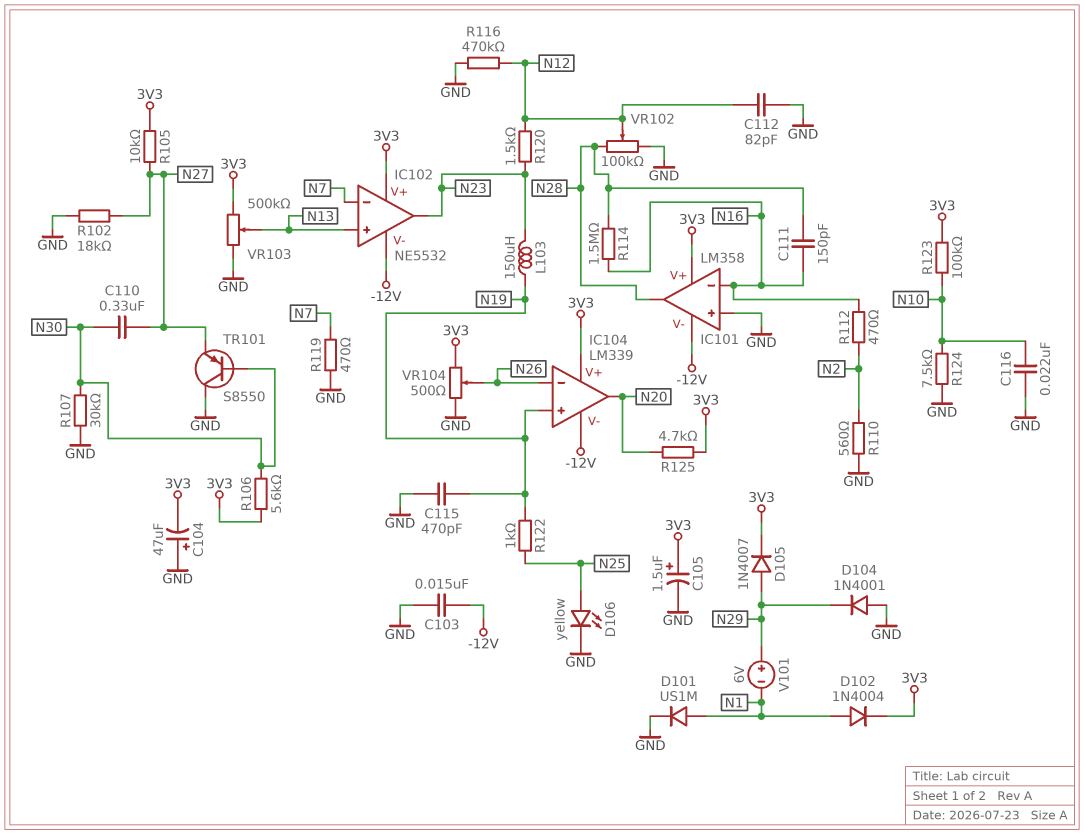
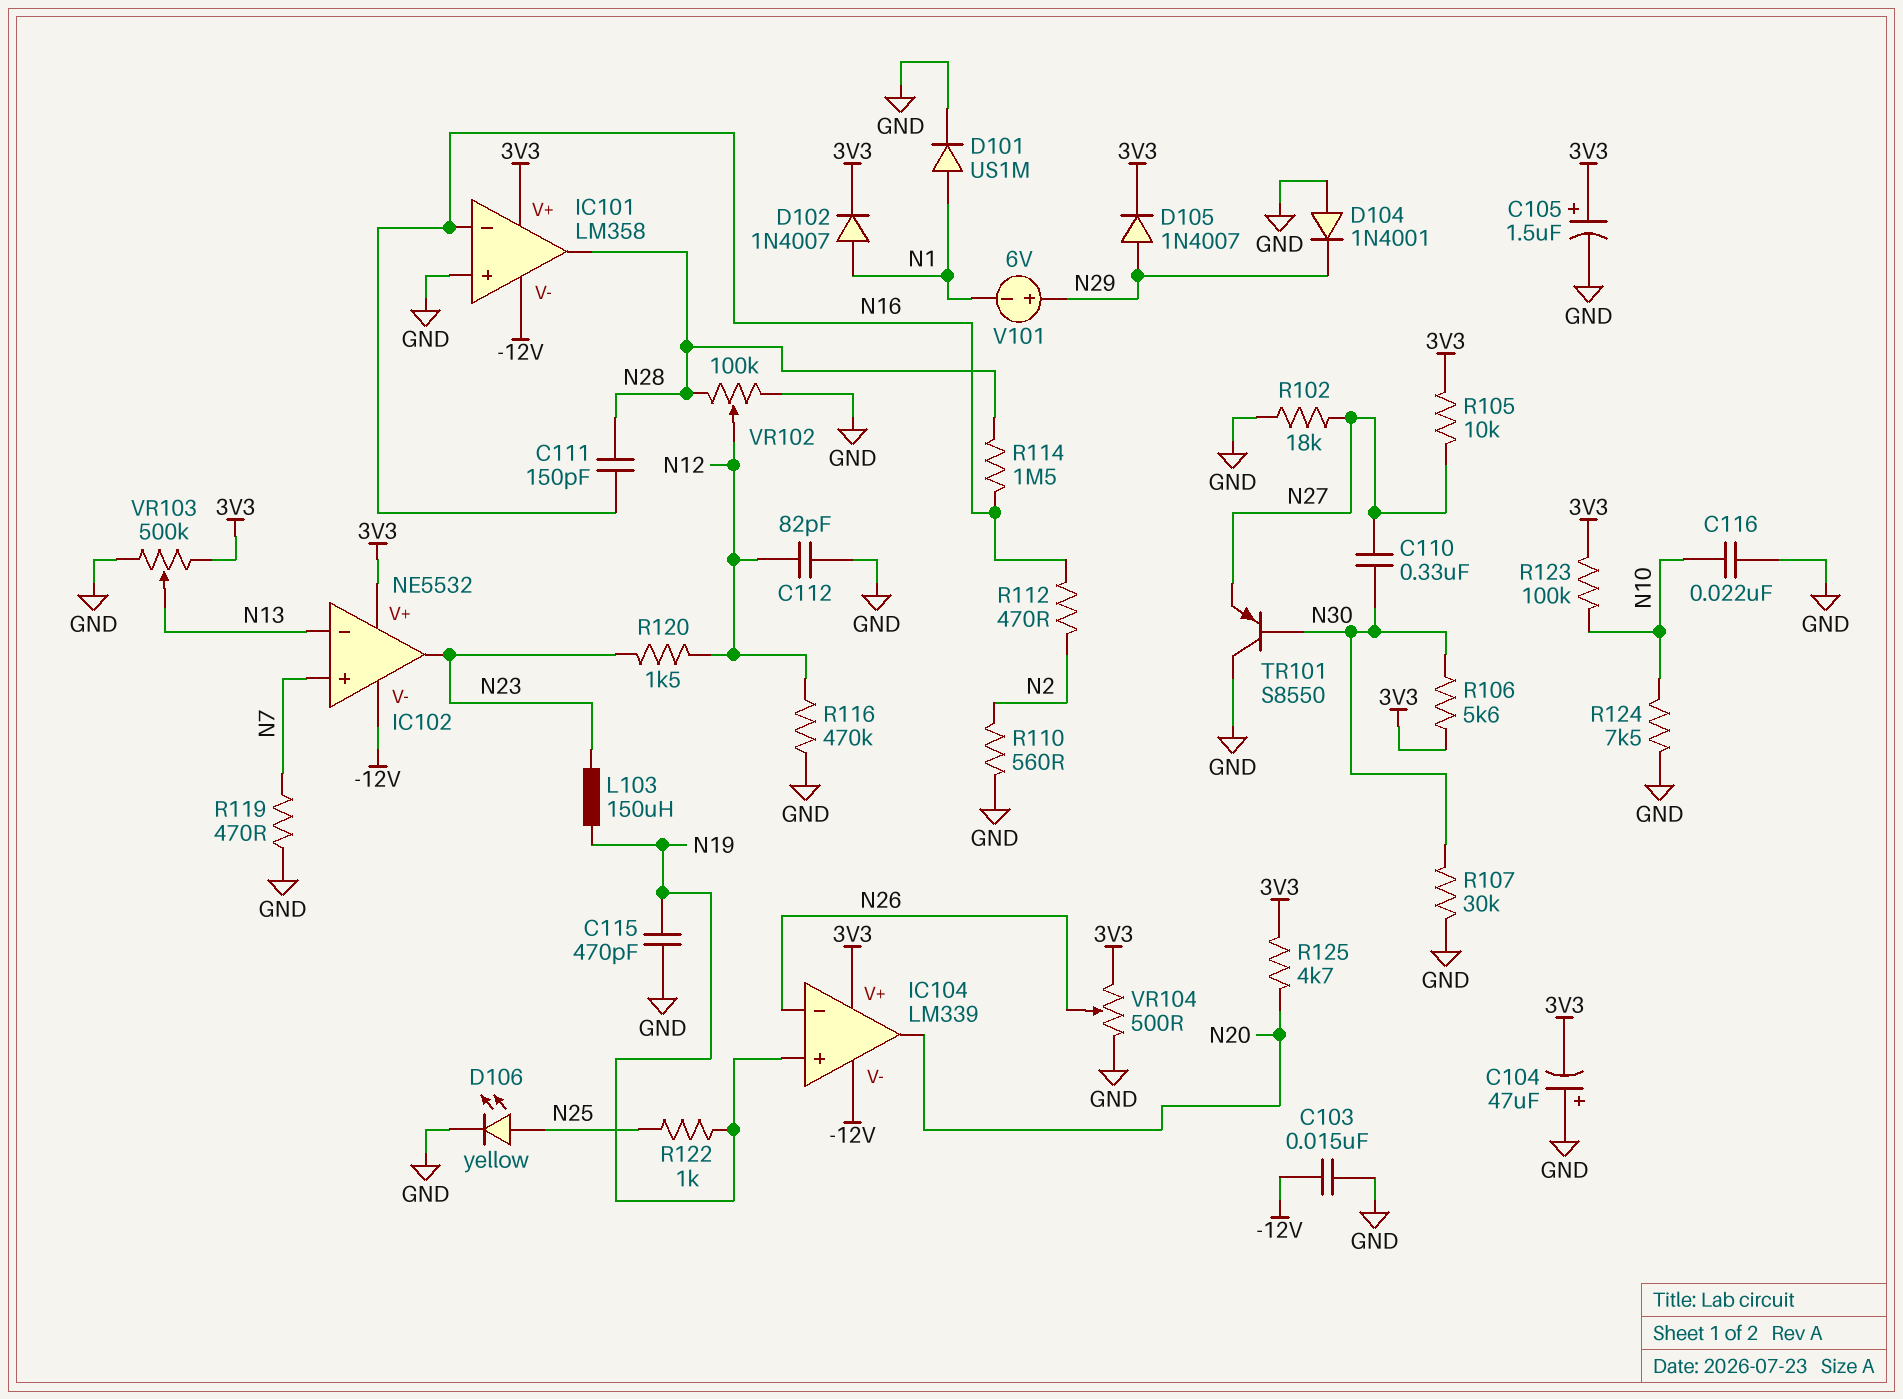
D102: diode 1N4004 (A N1, K 3V3) -> diode 1N4007 (A N1, K 3V3)
IC102 pin in+: N13 -> N7
IC102 pin in-: N7 -> N13

